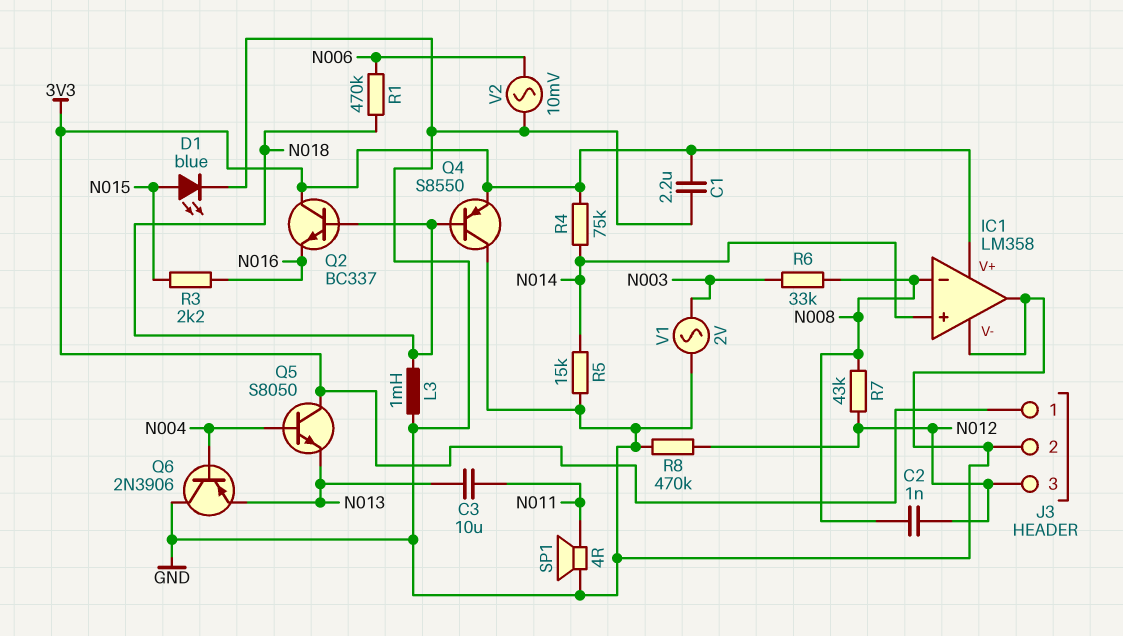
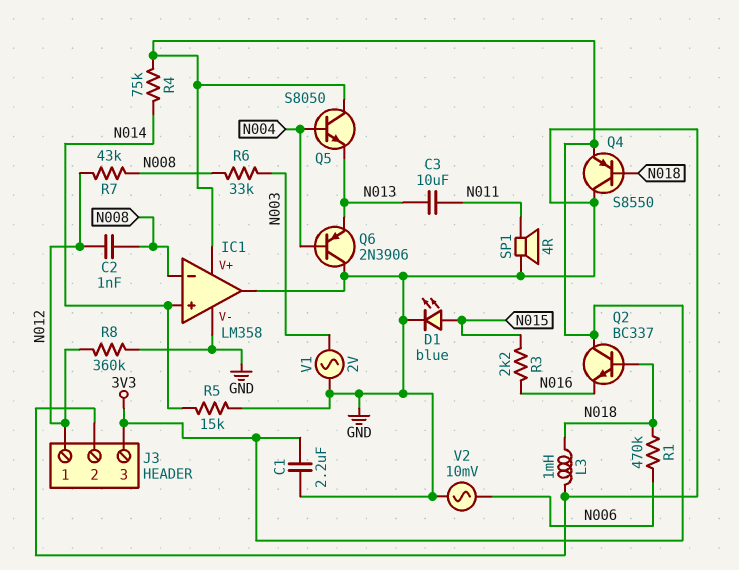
J3 pin 1: 3V3 -> N012
J3 pin 3: N012 -> 3V3
R8: 470k (GND, N012) -> 360k (GND, N012)

